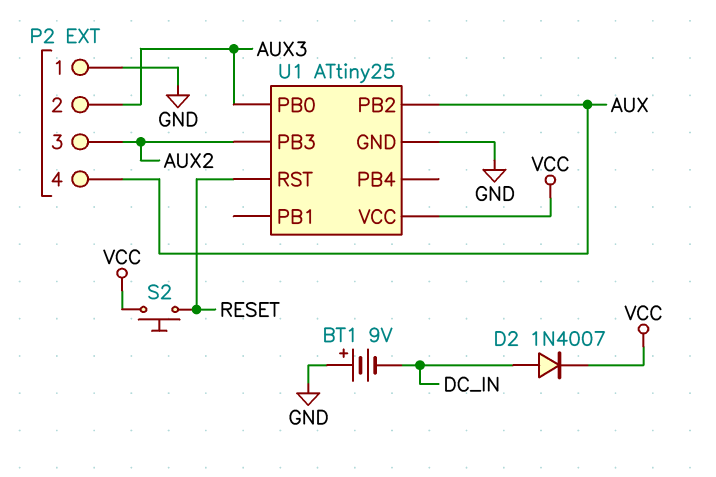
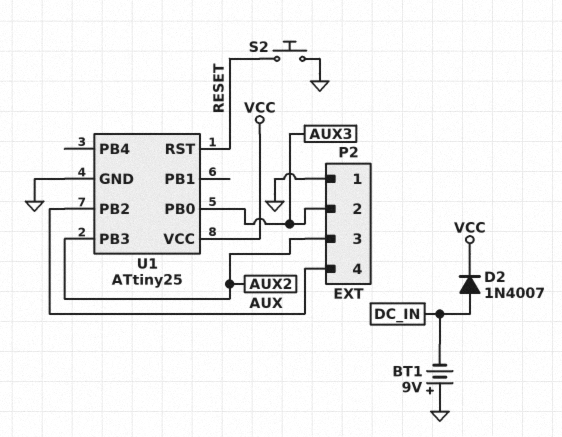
S2: button (RESET, VCC) -> button (GND, RESET)

